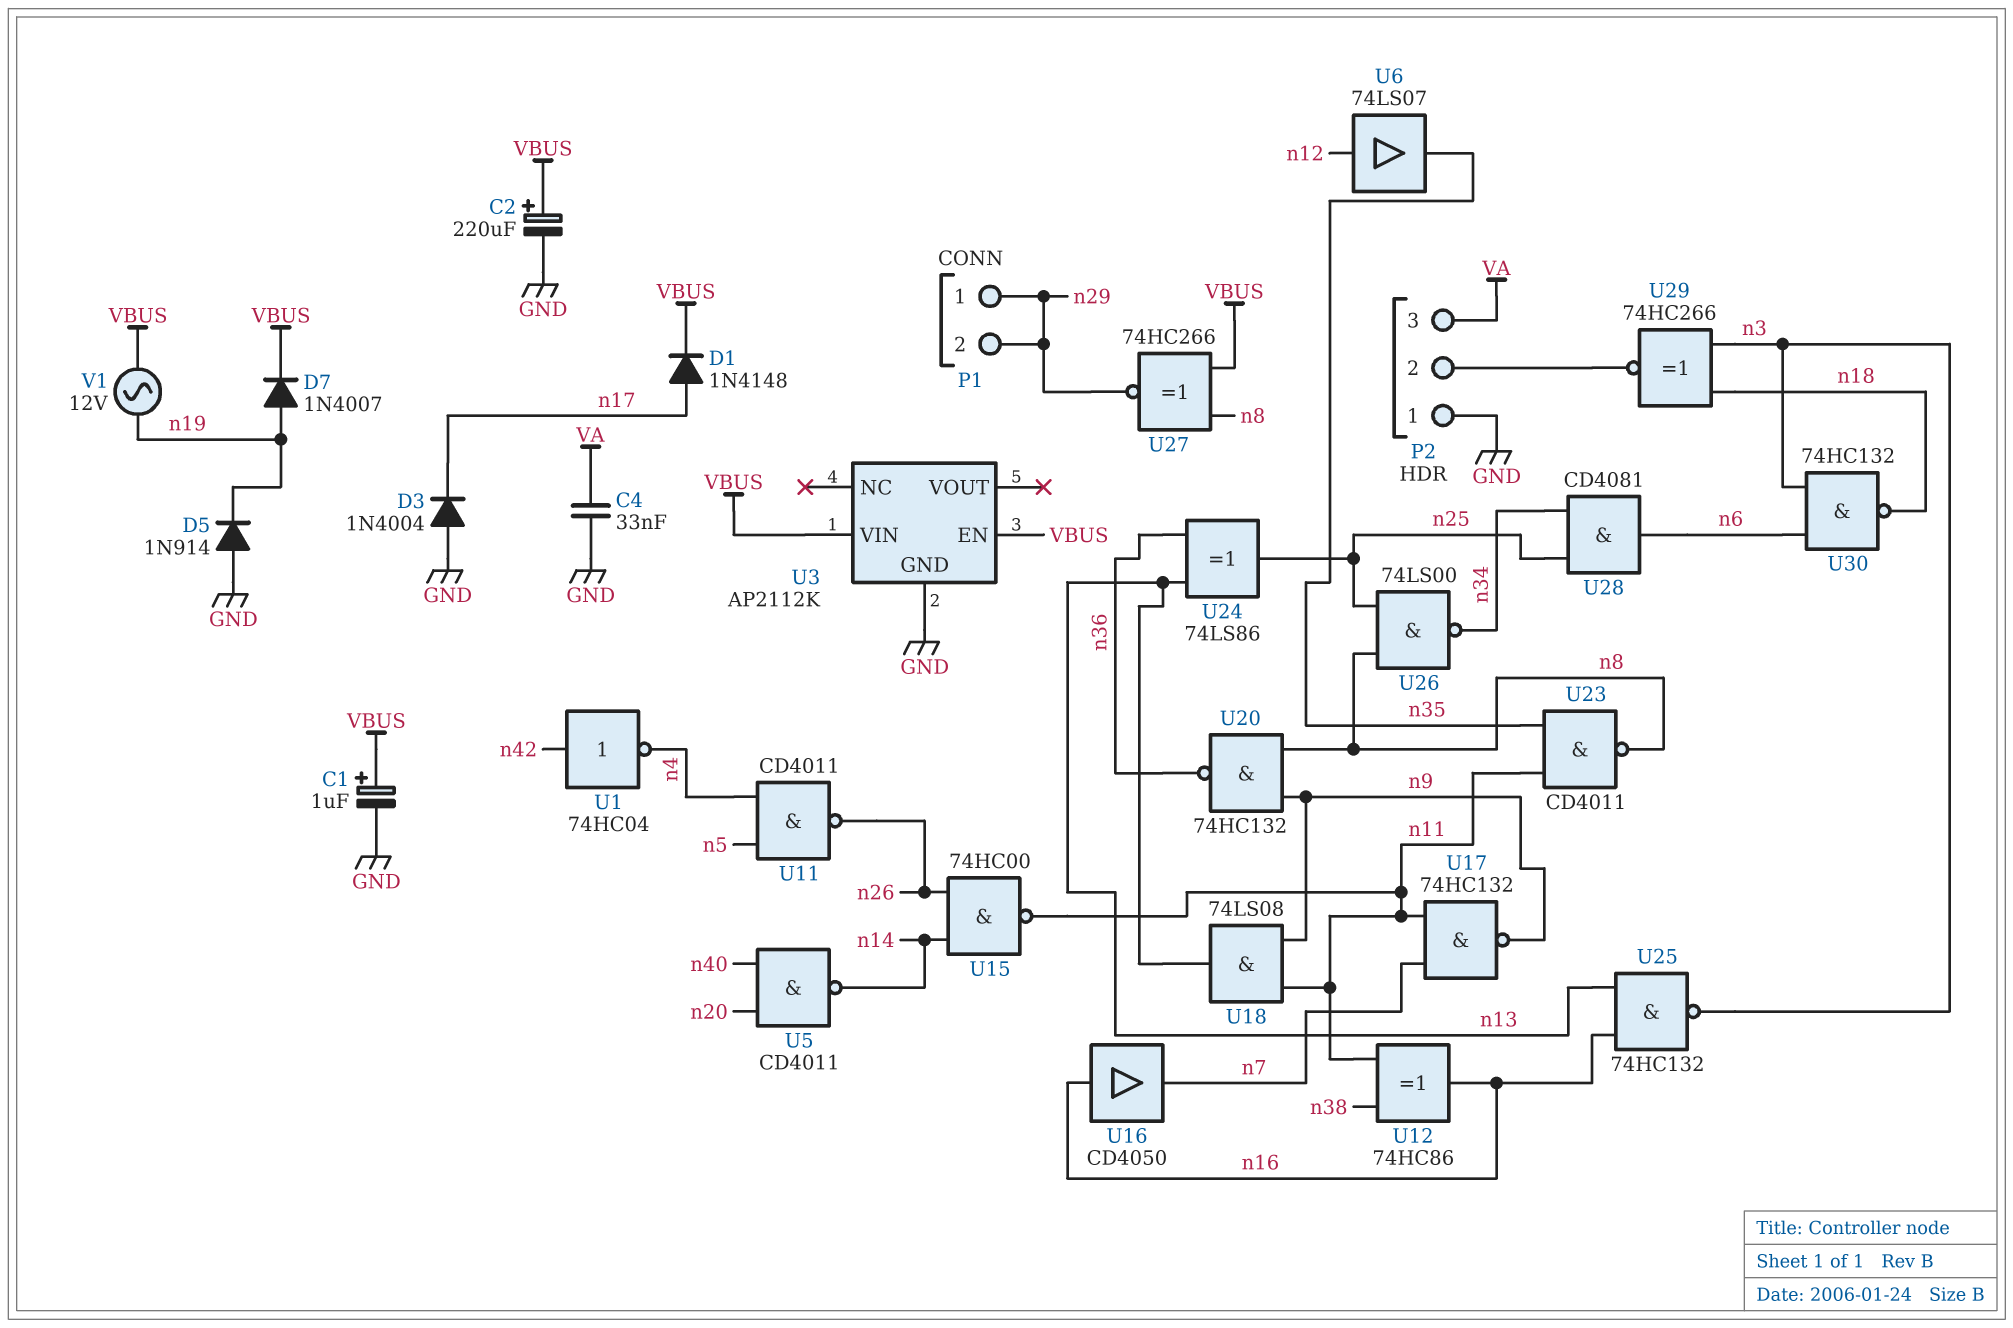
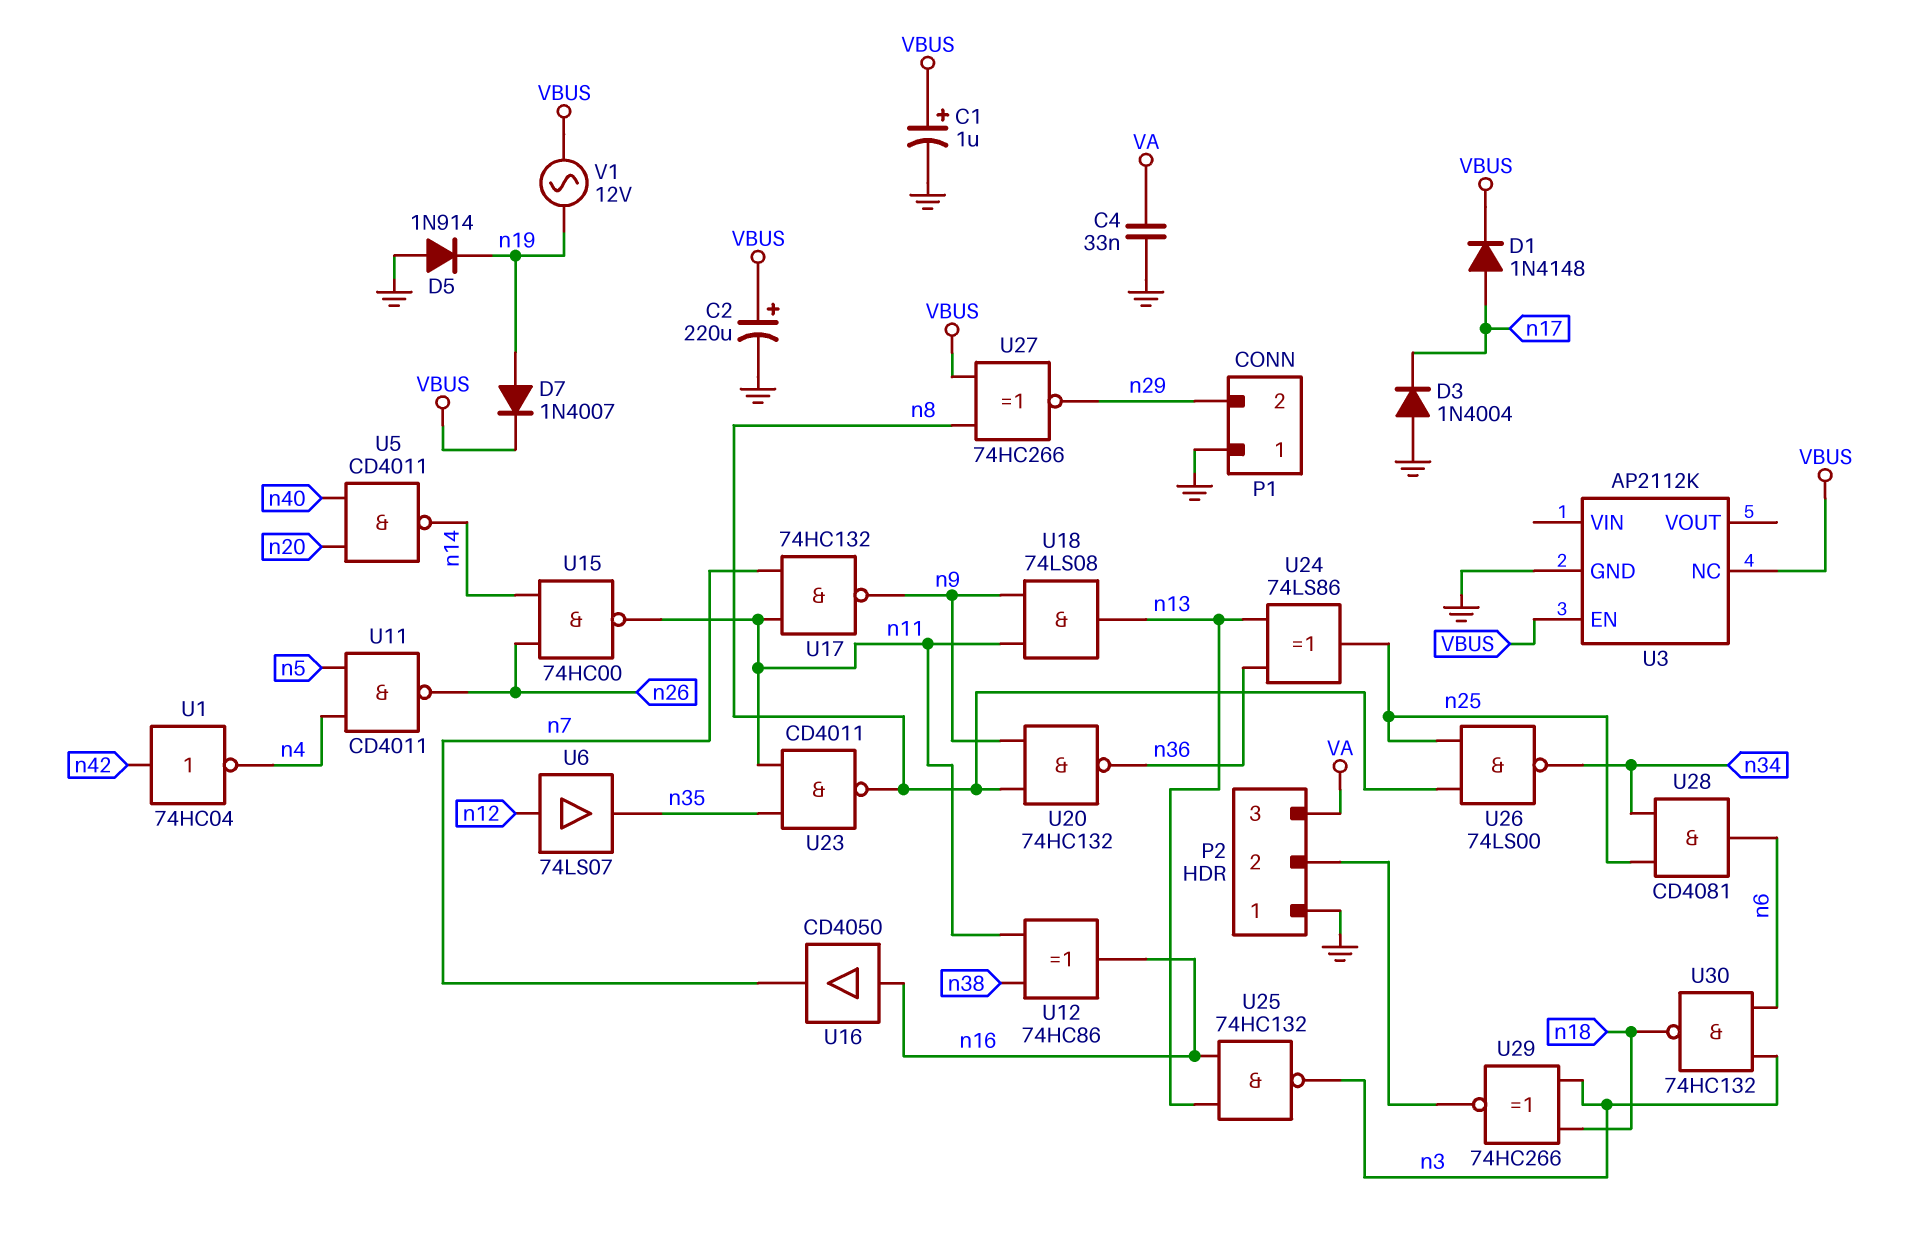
P1 pin 1: n29 -> GND
U3 pin NC: none -> VBUS
U3 pin VIN: VBUS -> none

